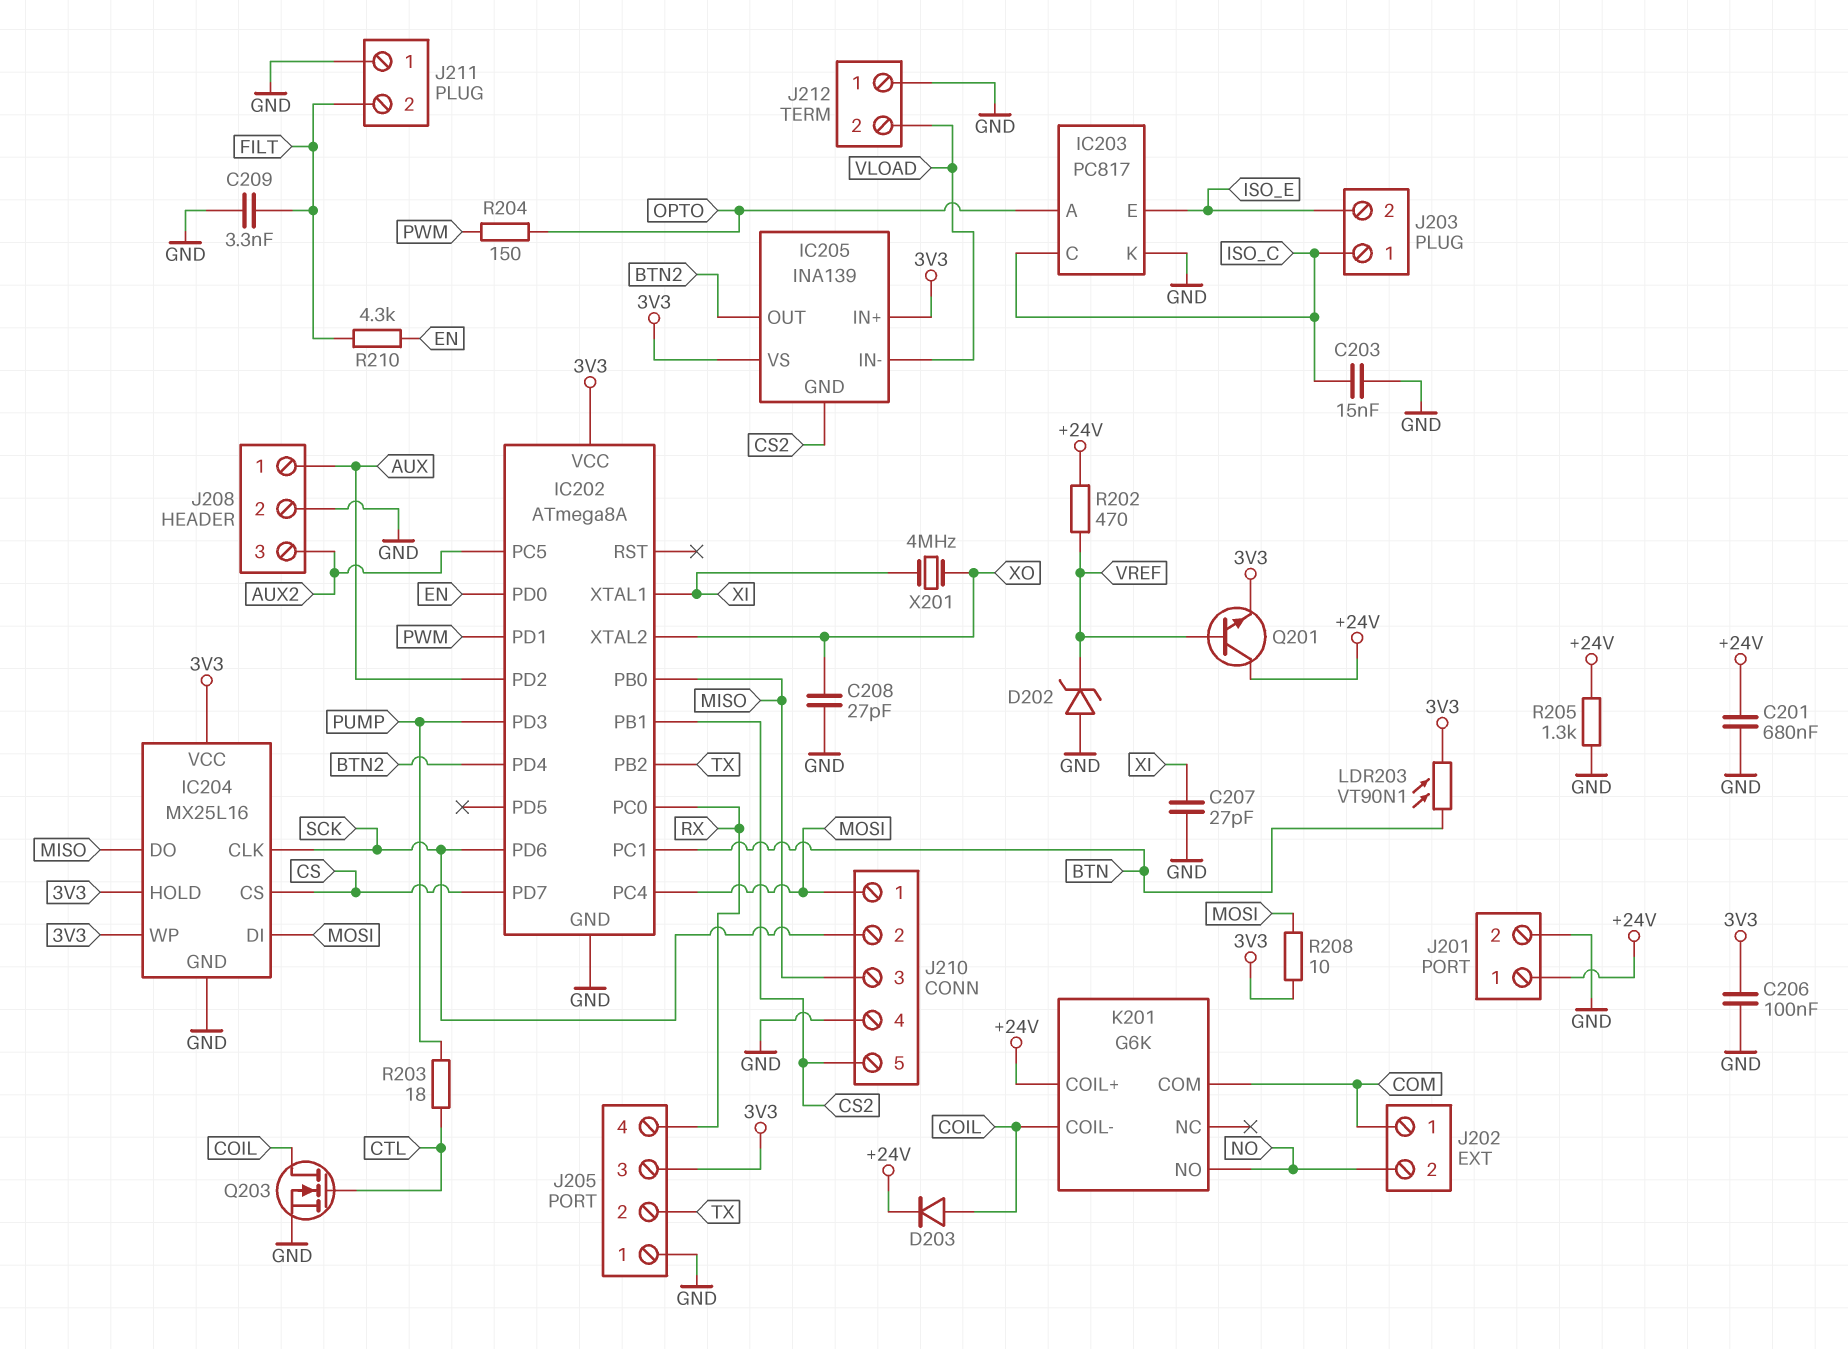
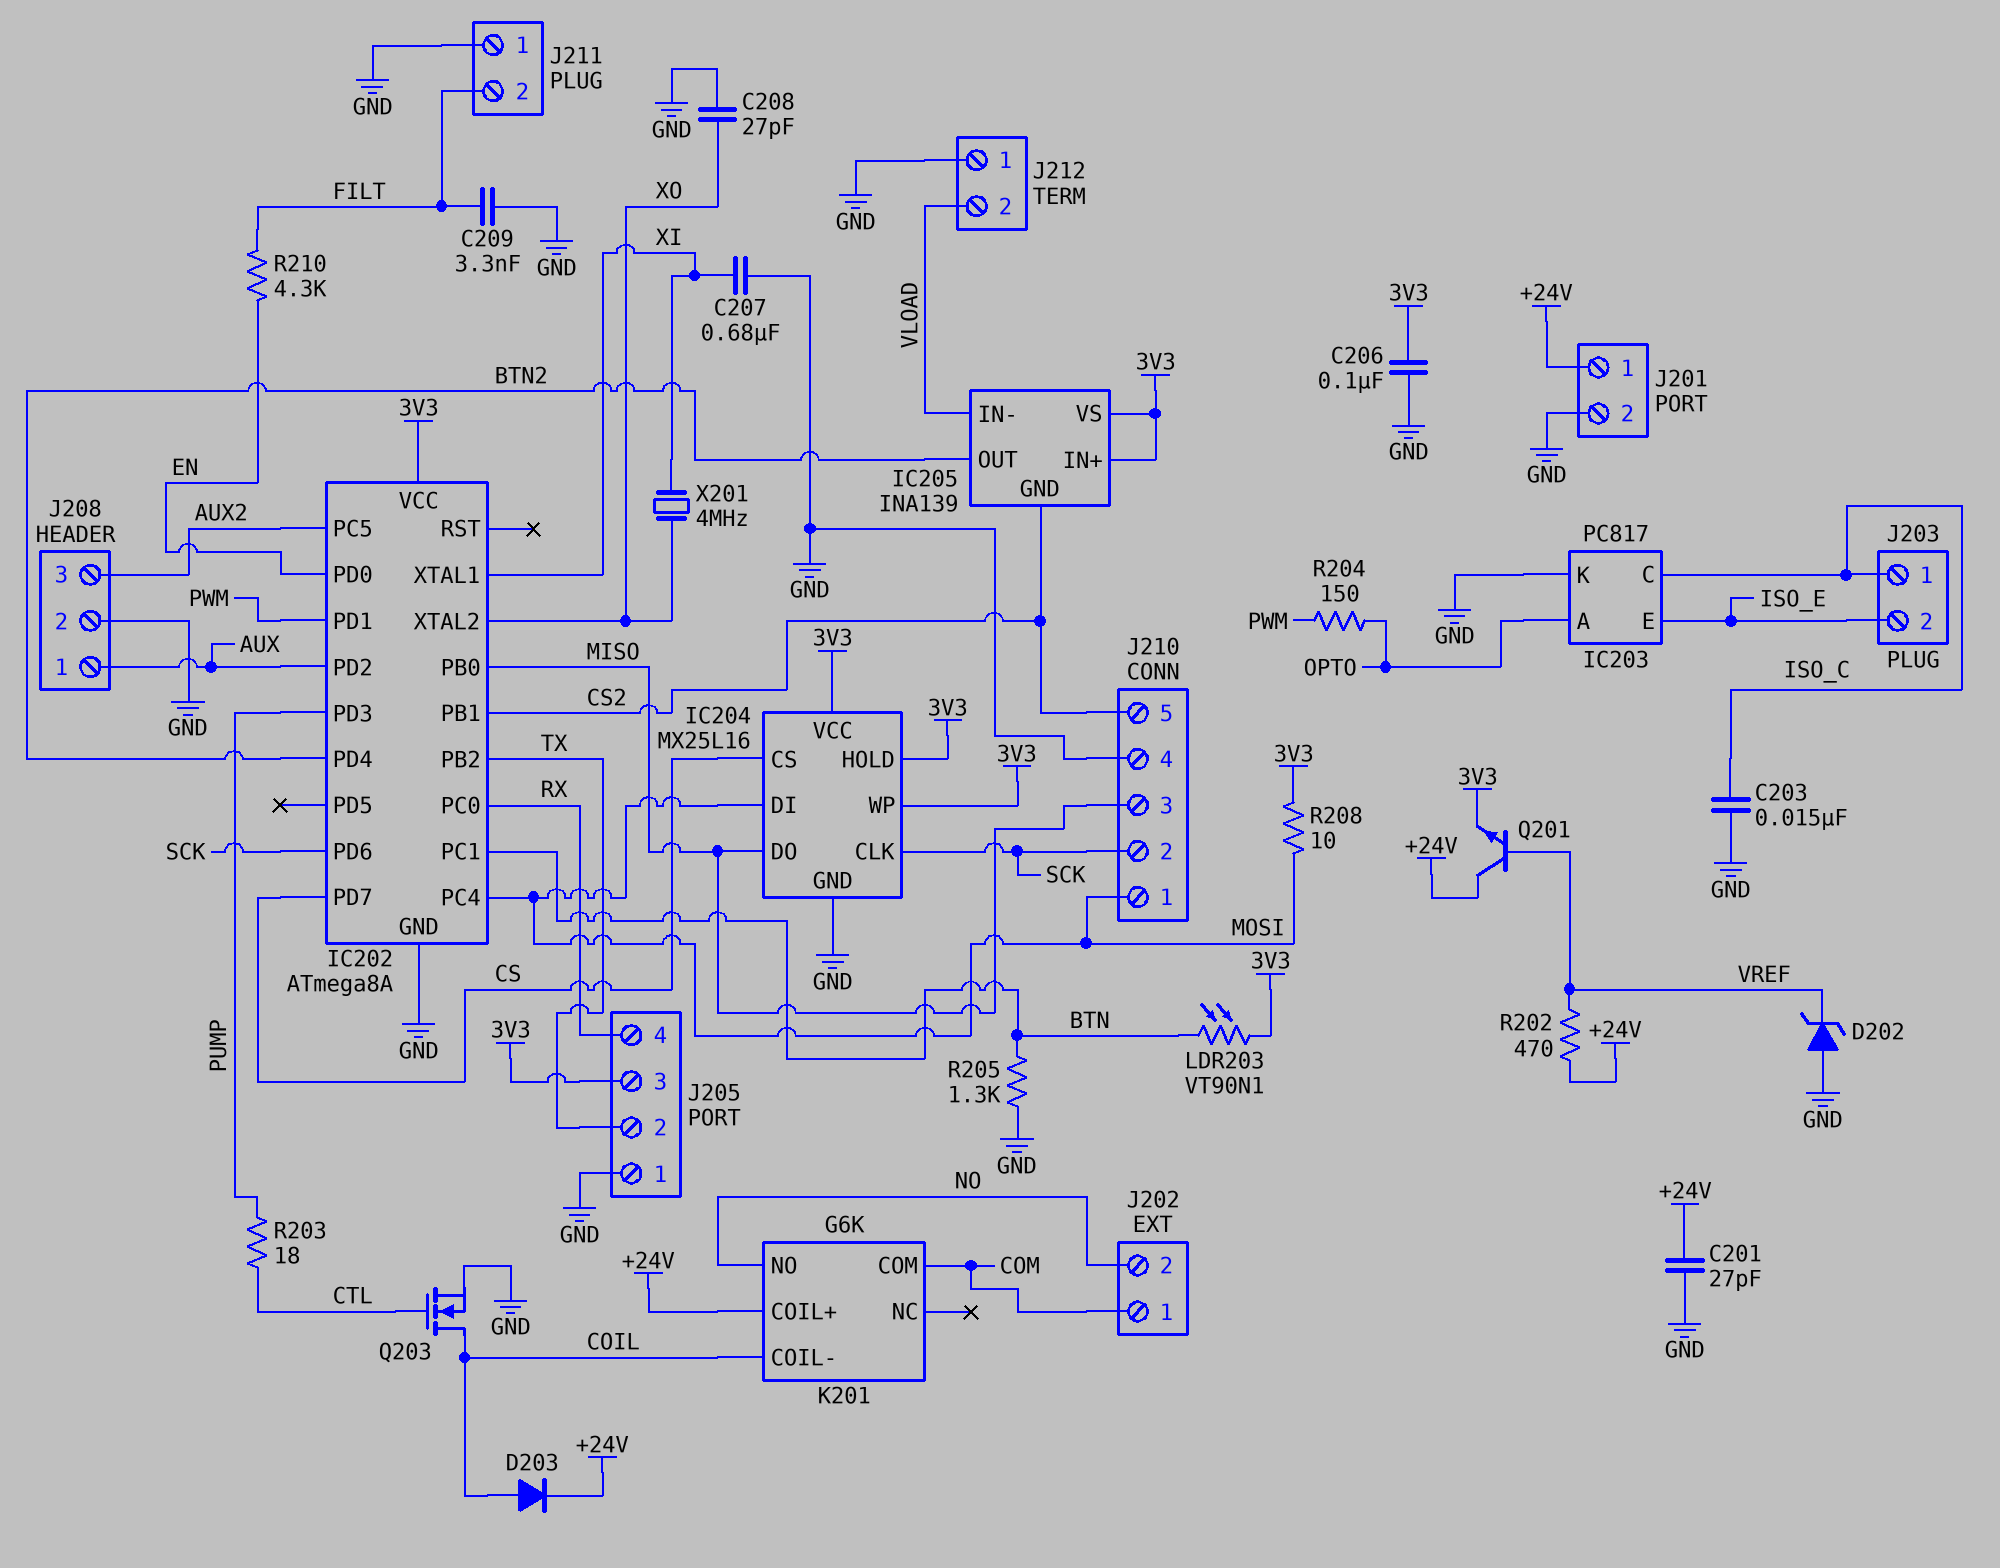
C201: 680nF (+24V, GND) -> 27pF (+24V, GND)
C207: 27pF (GND, XI) -> 680nF (GND, XI)
R205: 1.3k (+24V, GND) -> 1.3k (BTN, GND)

